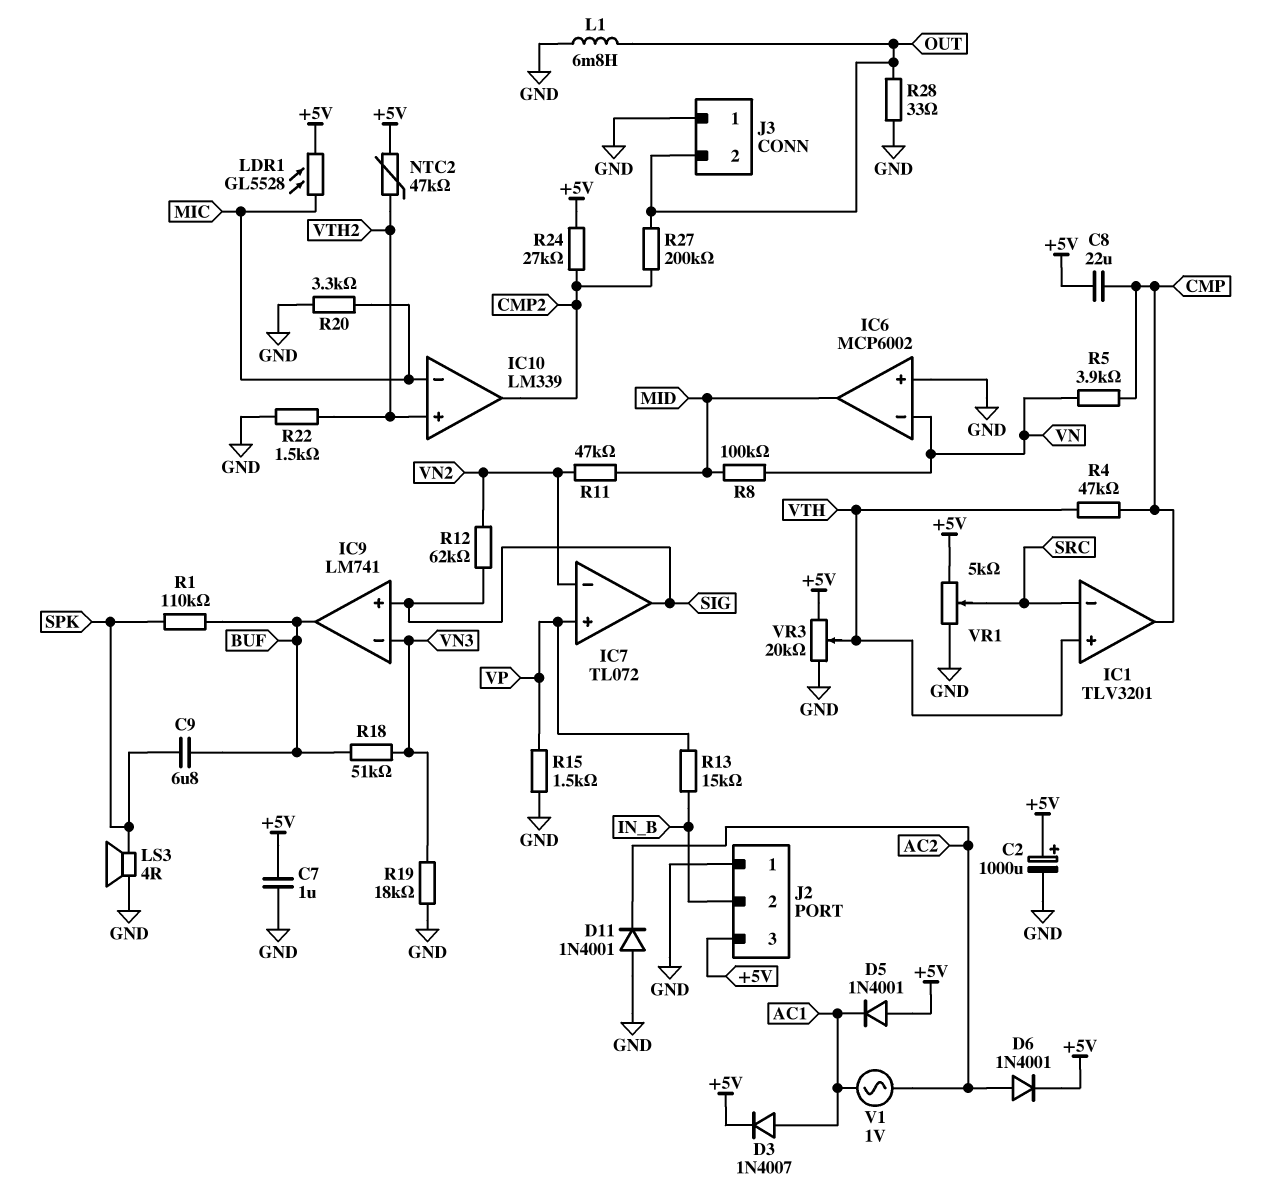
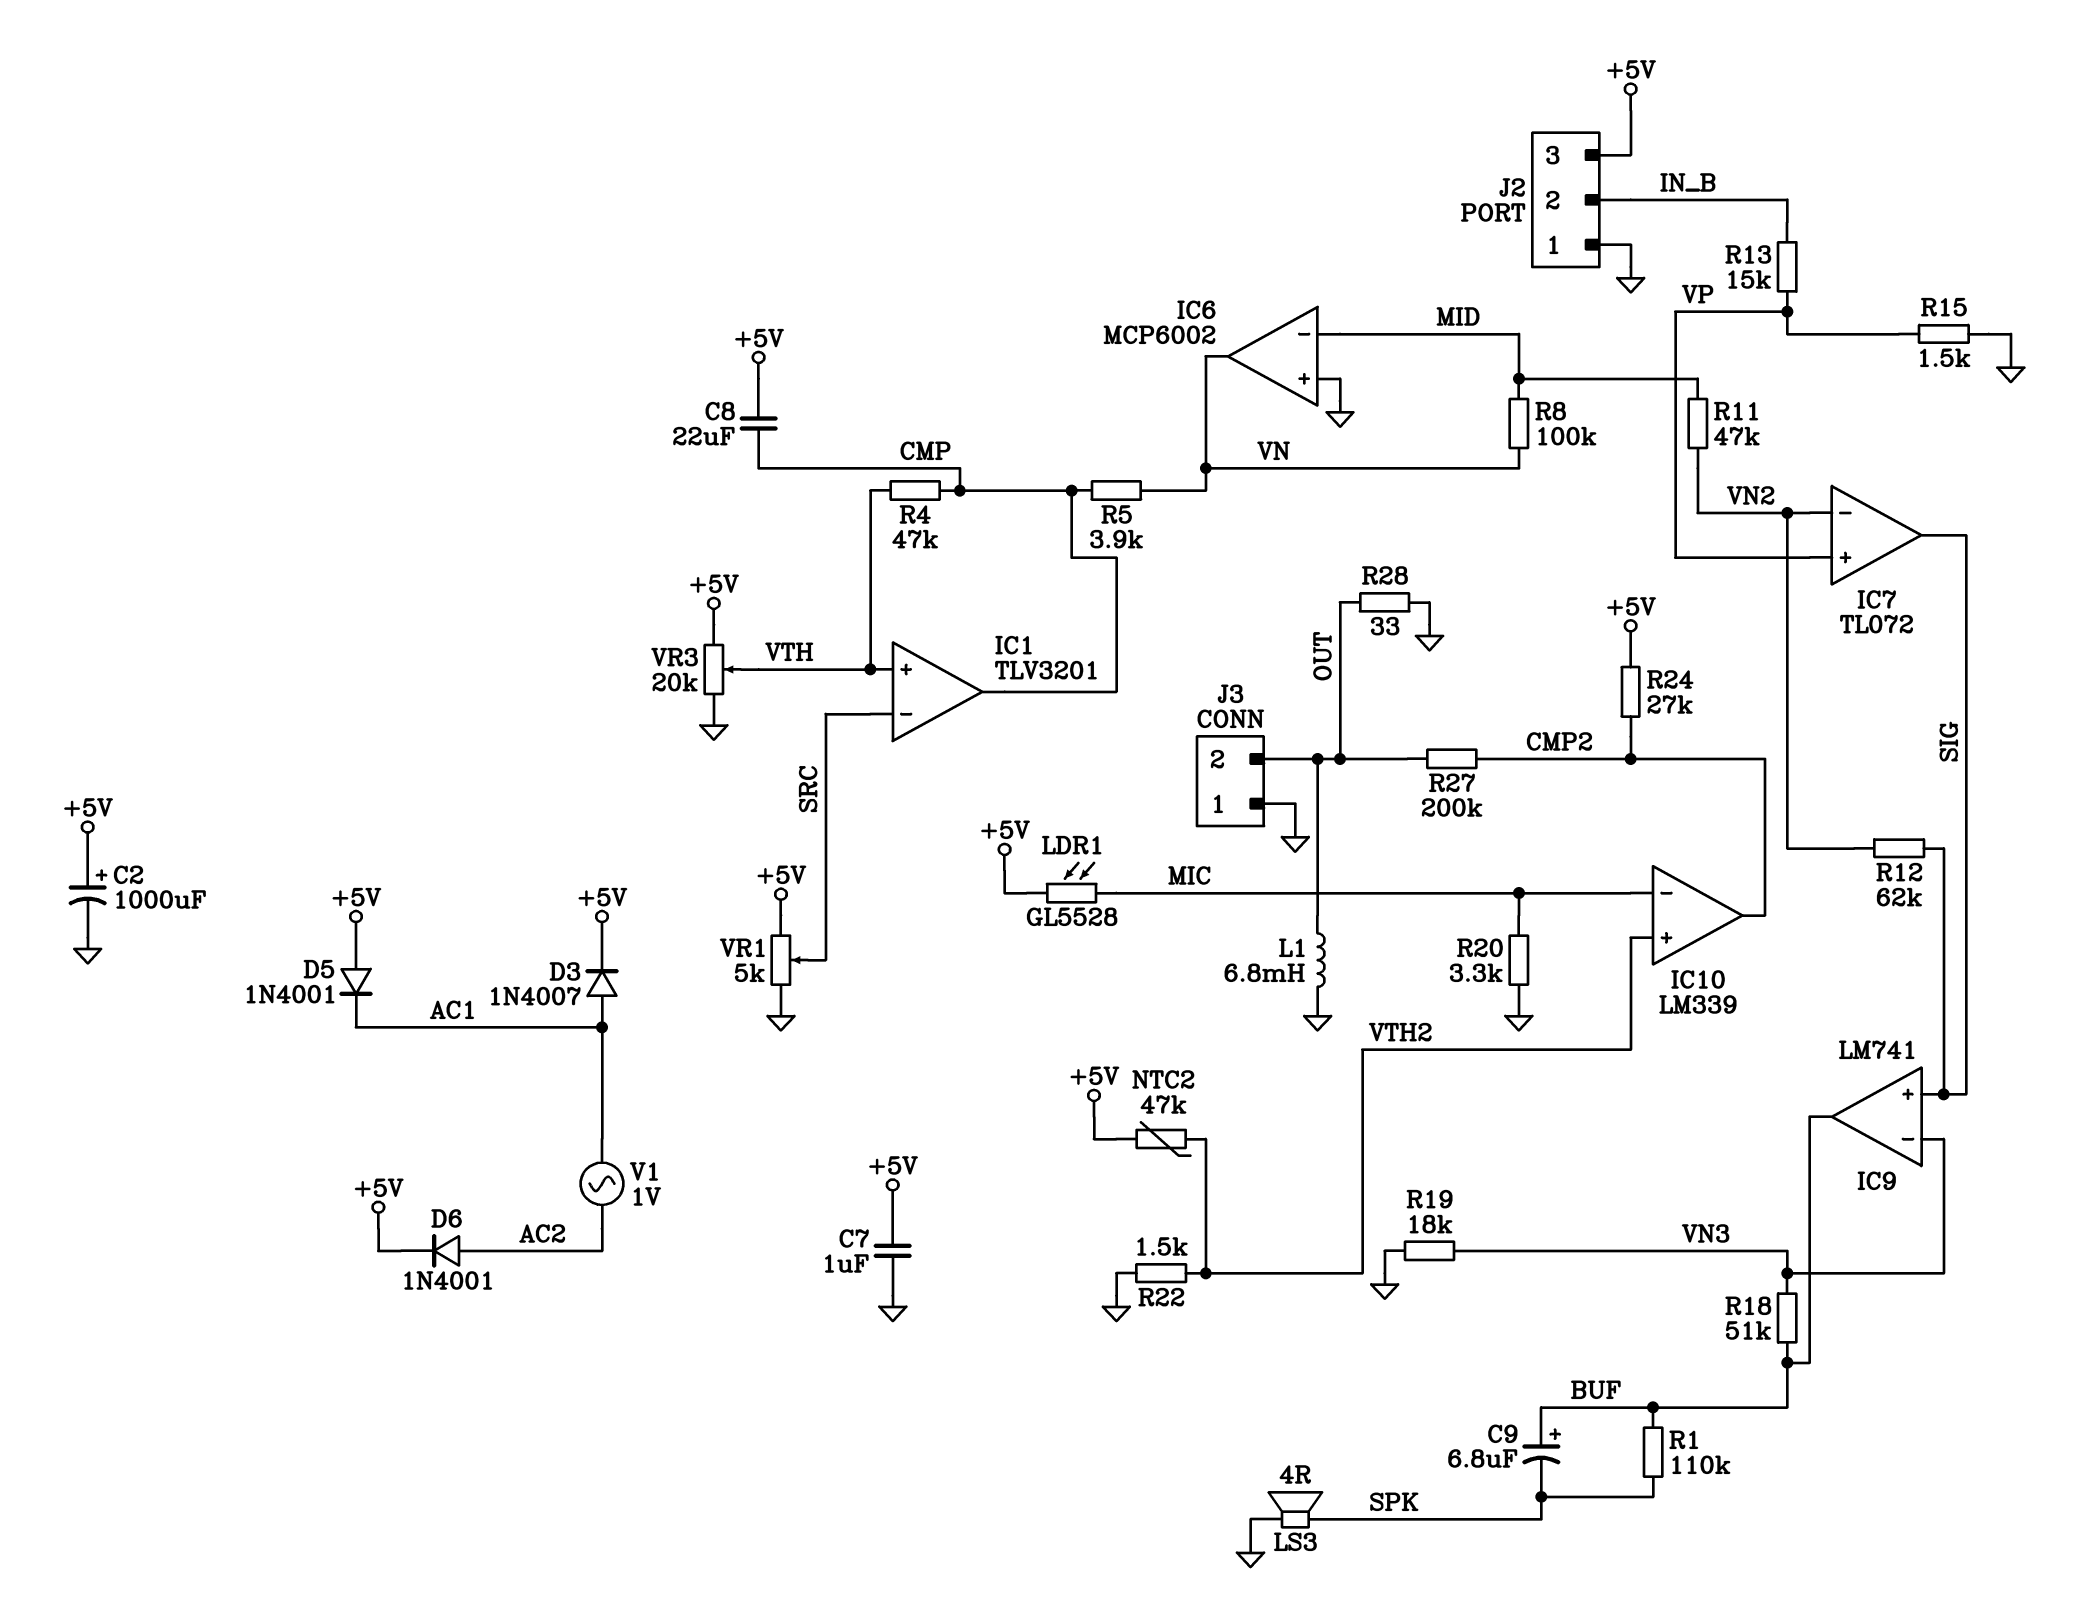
C9: 6.8uF (BUF, SPK) -> 6.8uF (plus BUF, minus SPK)
D11: diode 1N4001 (A GND, K AC2) -> none
IC6 pin in-: VN -> MID
IC6 pin out: MID -> VN

